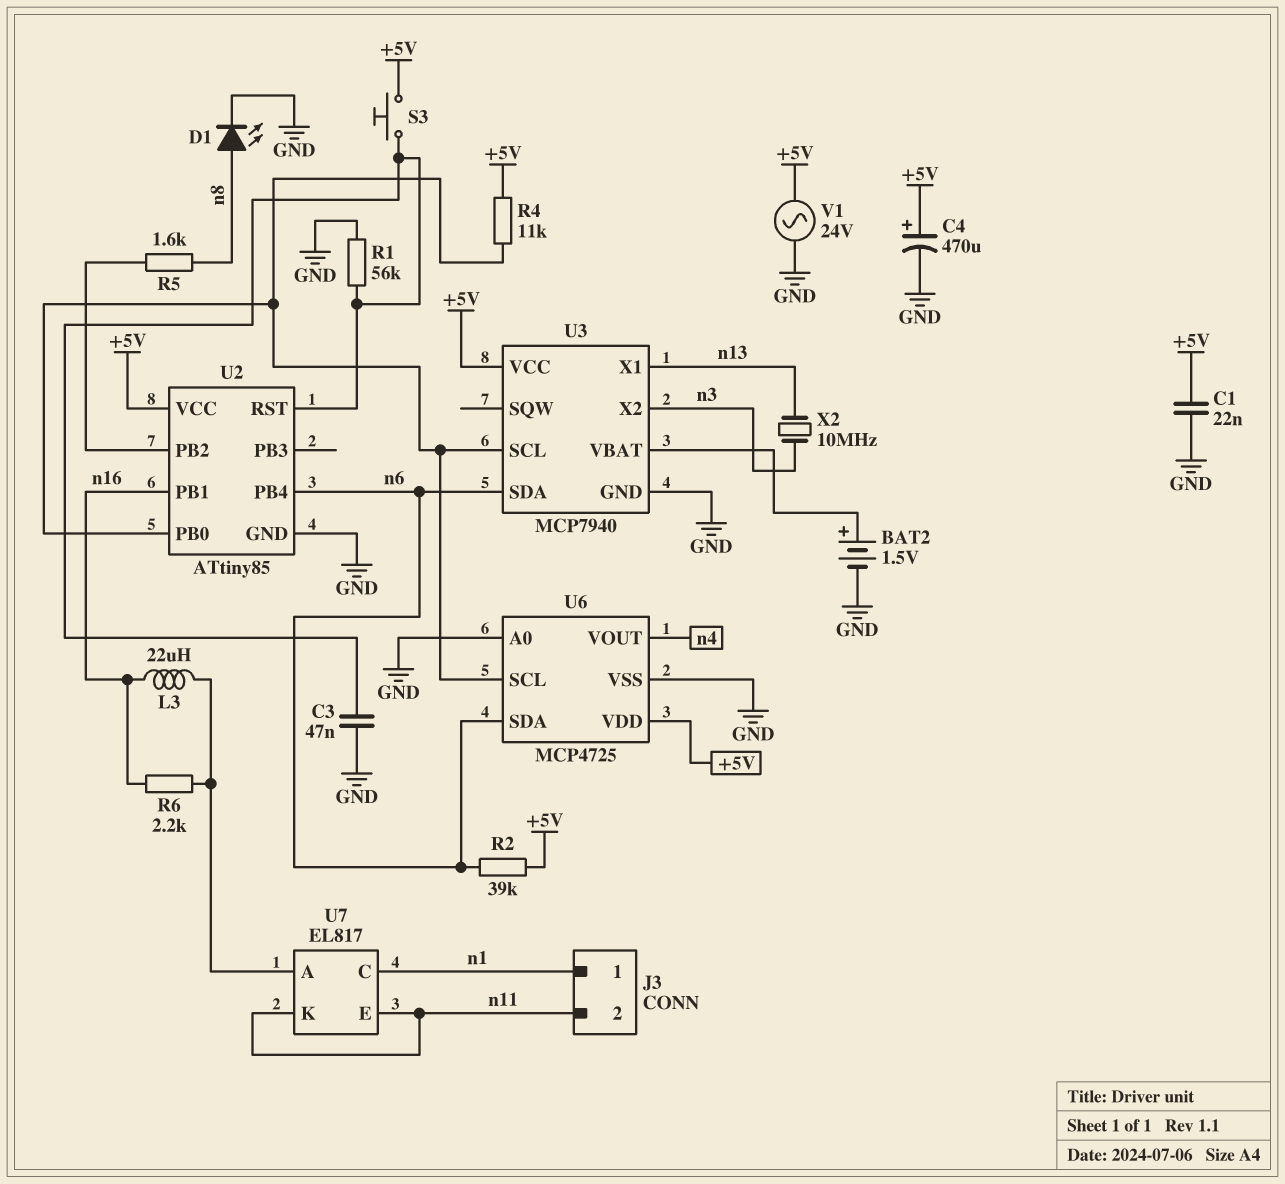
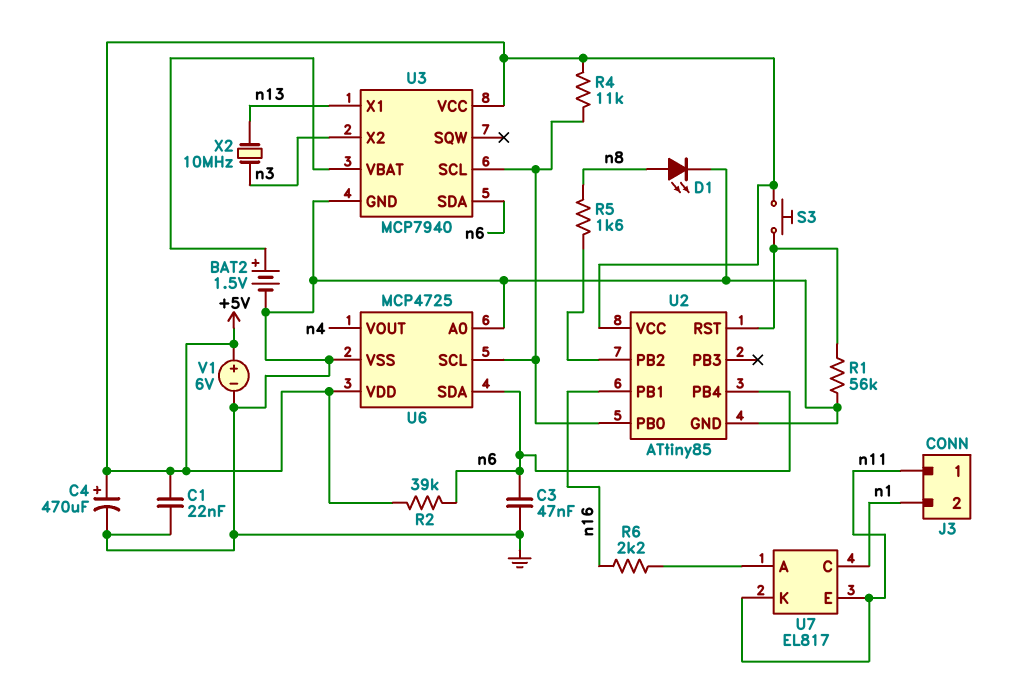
C3: 47nF (GND, U2/RST) -> 47nF (GND, n6)
J3 pin 1: n1 -> n11
J3 pin 2: n11 -> n1
L3: 22uH (U7/A, n16) -> none
V1: AC 24V (+5V, GND) -> 6V (plus +5V, minus GND)

